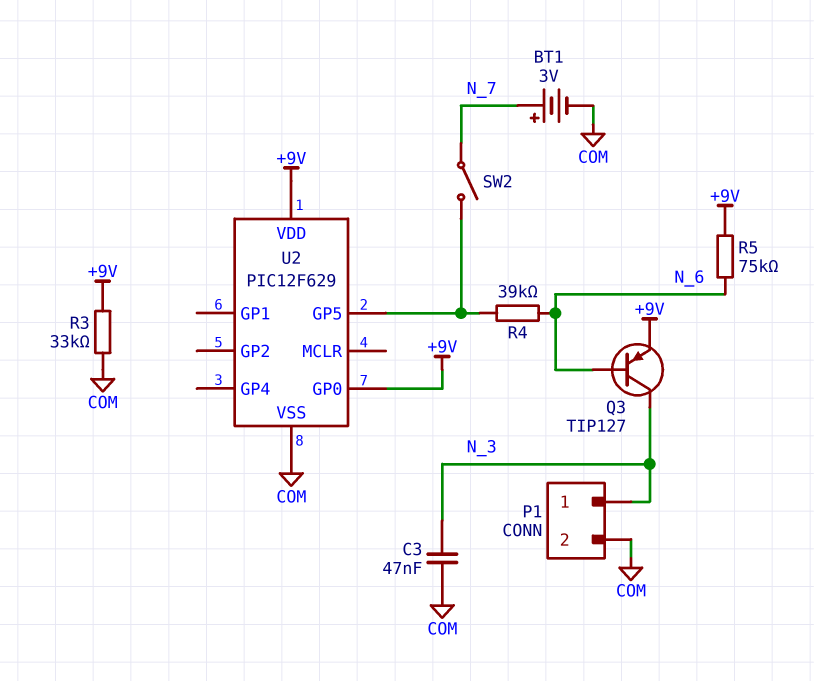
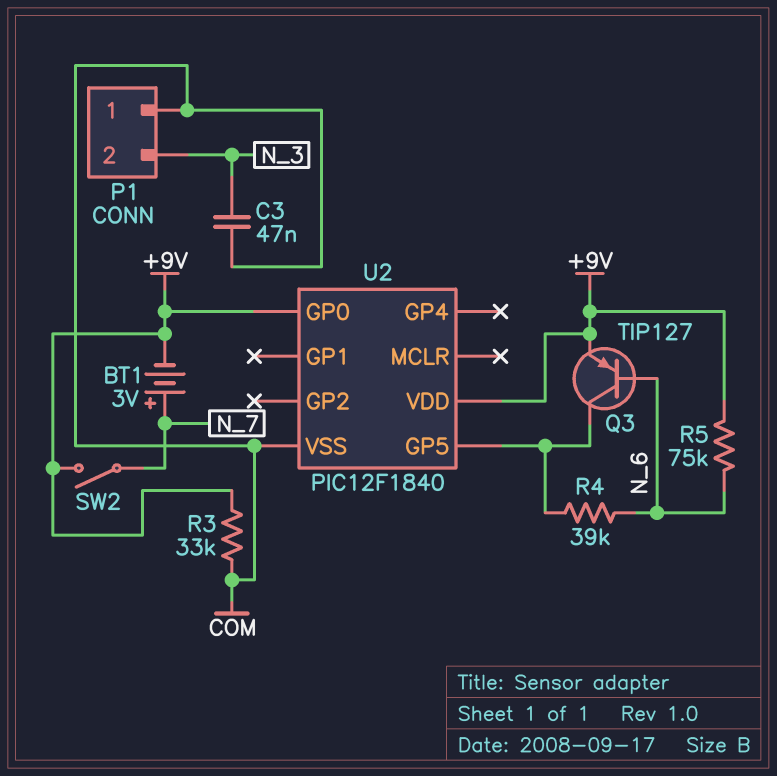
BT1: 3V (plus N_7, minus COM) -> 3V (plus N_7, minus +9V)
P1 pin 1: N_3 -> COM
P1 pin 2: COM -> N_3
Q3: PNP TIP127 (B N_6, C N_3, E +9V) -> PNP TIP127 (B N_6, C U2/GP5, E +9V)
SW2: switch (N_7, U2/GP5) -> switch (+9V, N_7)
U2: PIC12F629 -> PIC12F1840

